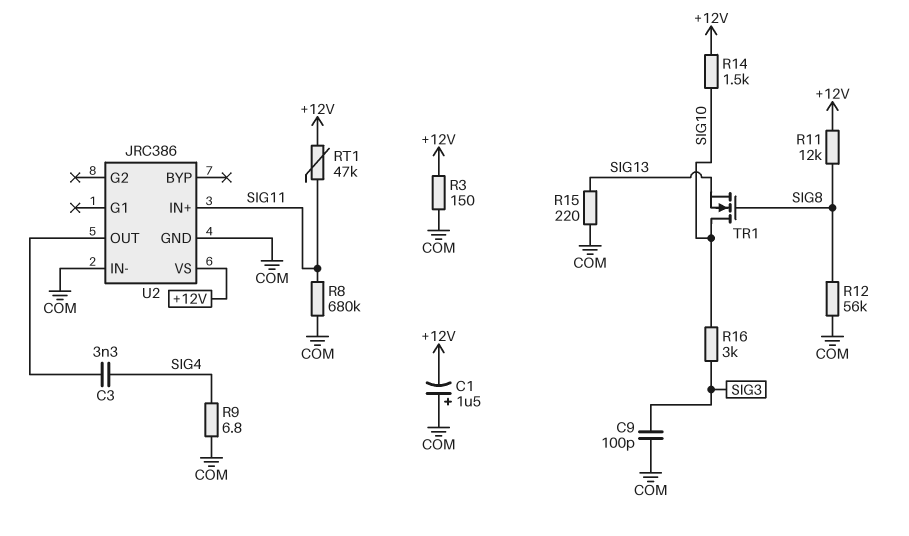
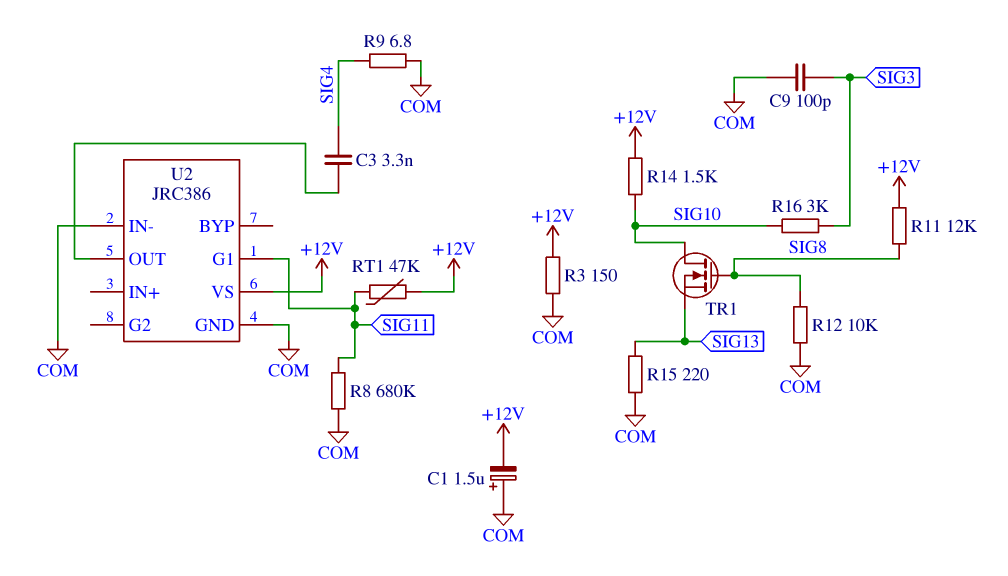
R12: 56k (COM, SIG8) -> 10k (COM, SIG8)
U2 pin G1: none -> SIG11
U2 pin IN+: SIG11 -> none

